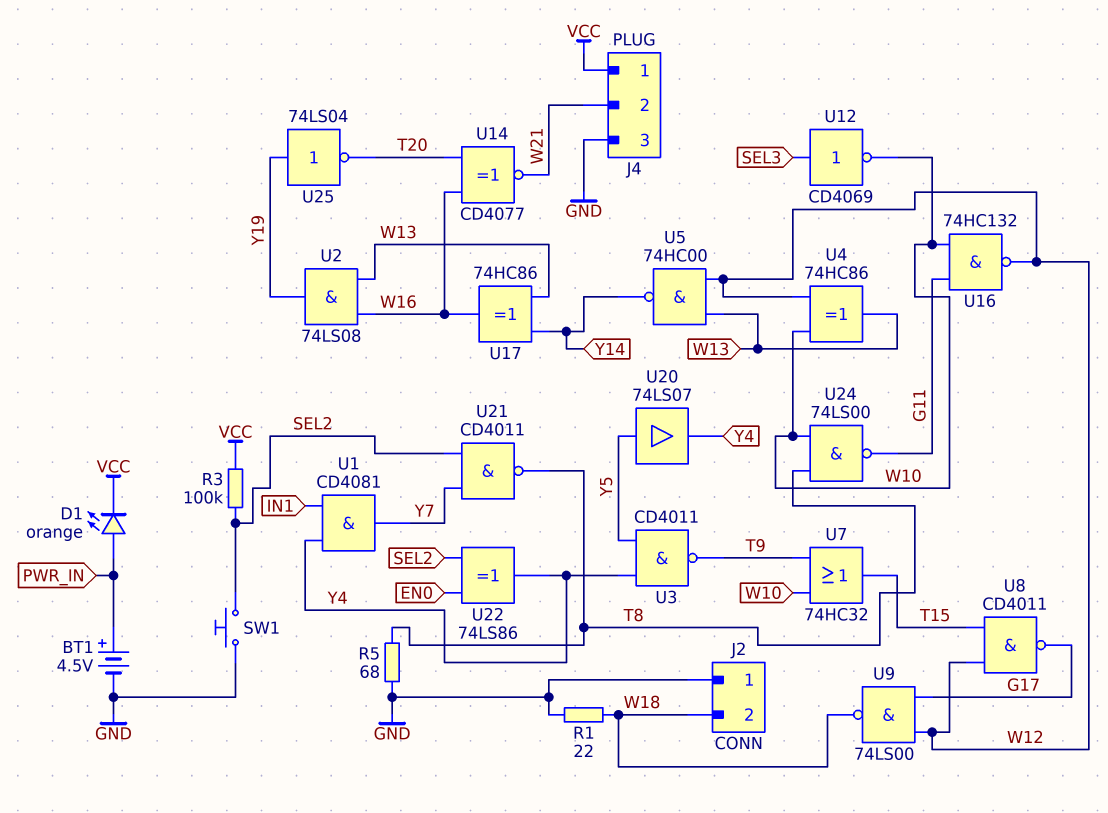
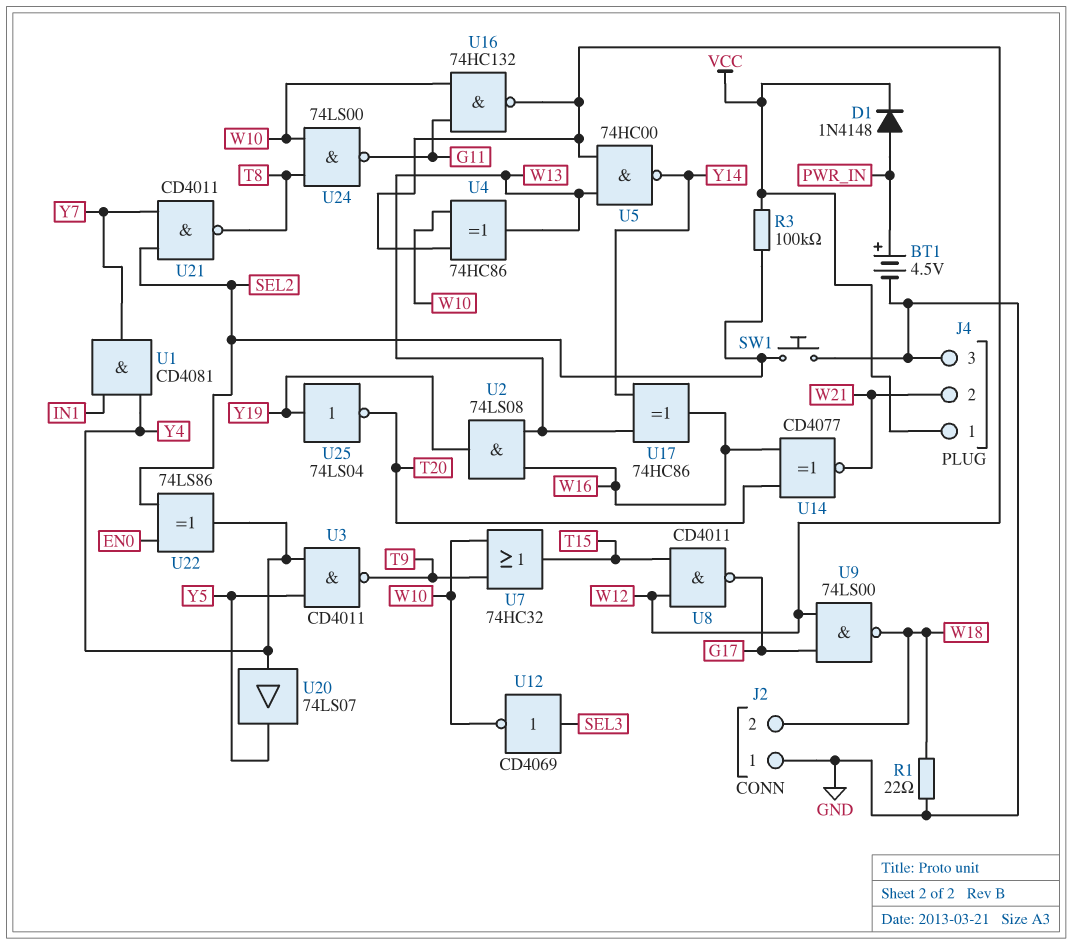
D1: LED orange (A PWR_IN, K VCC) -> diode 1N4148 (A PWR_IN, K VCC)
R5: 68 (GND, T8) -> none
U20: buffer 74LS07 (in Y5, out Y4) -> buffer 74LS07 (in Y4, out Y5)

